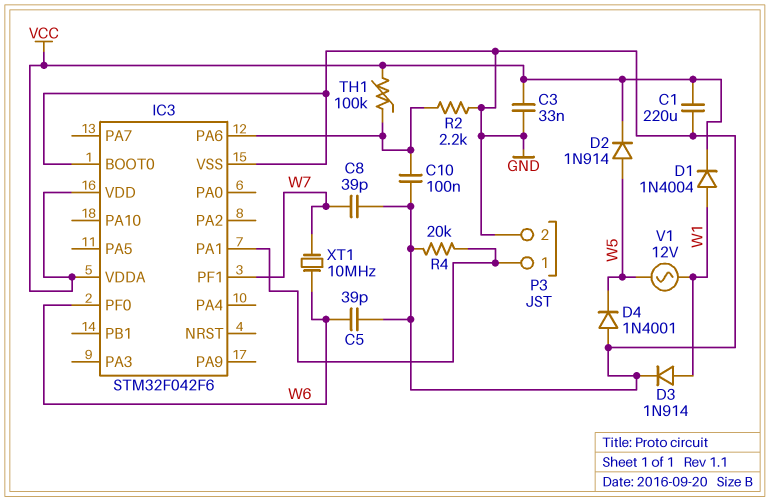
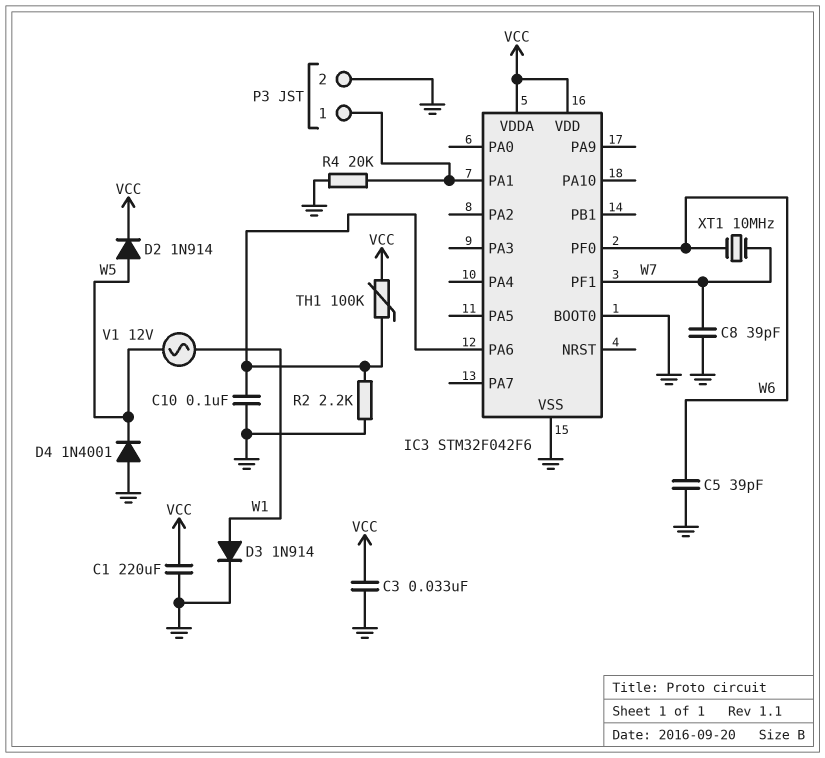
D1: diode 1N4004 (A W1, K VCC) -> none

